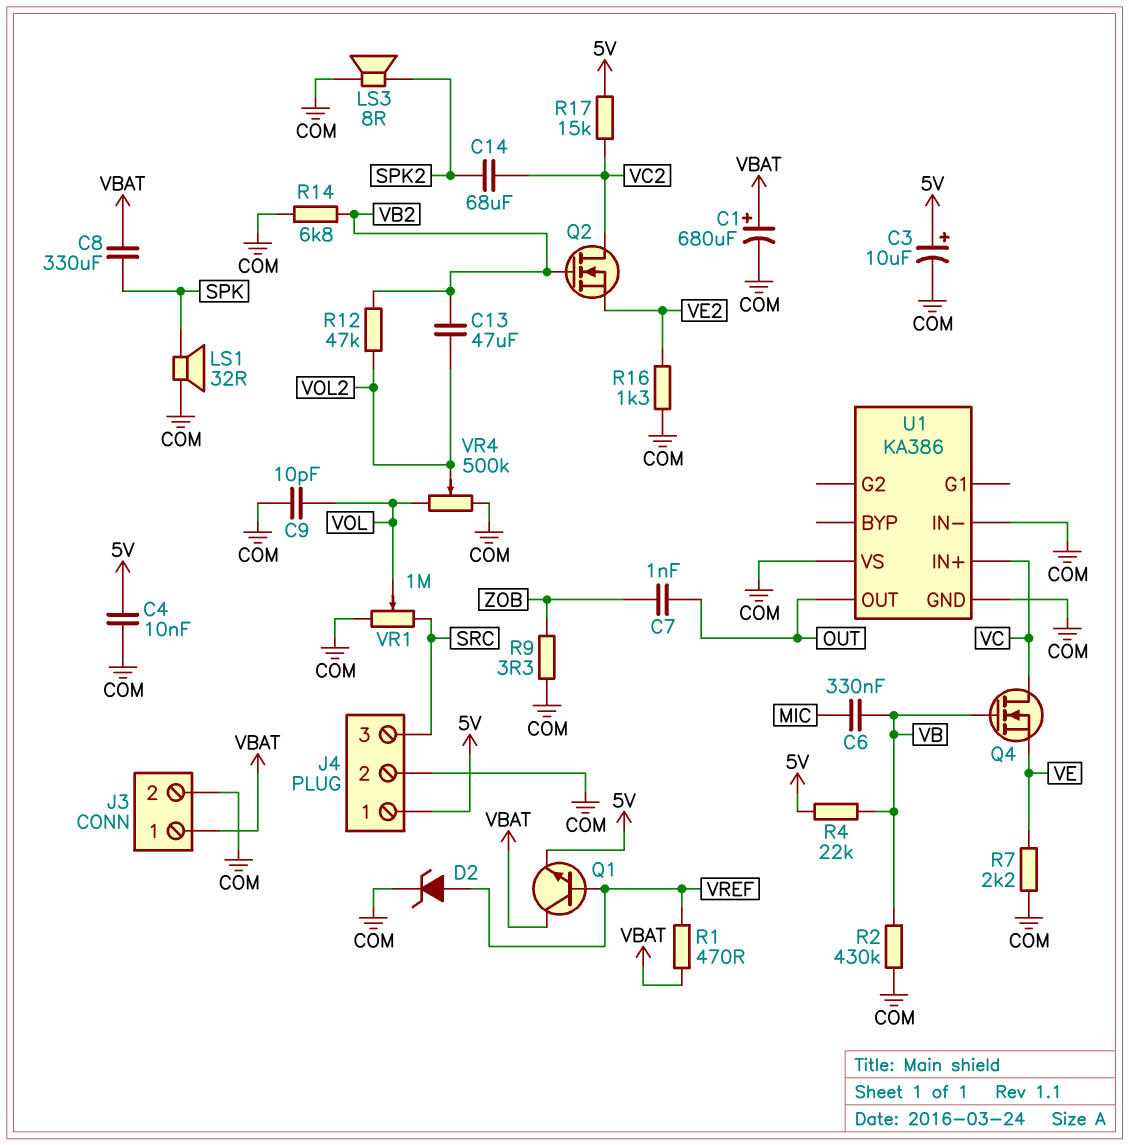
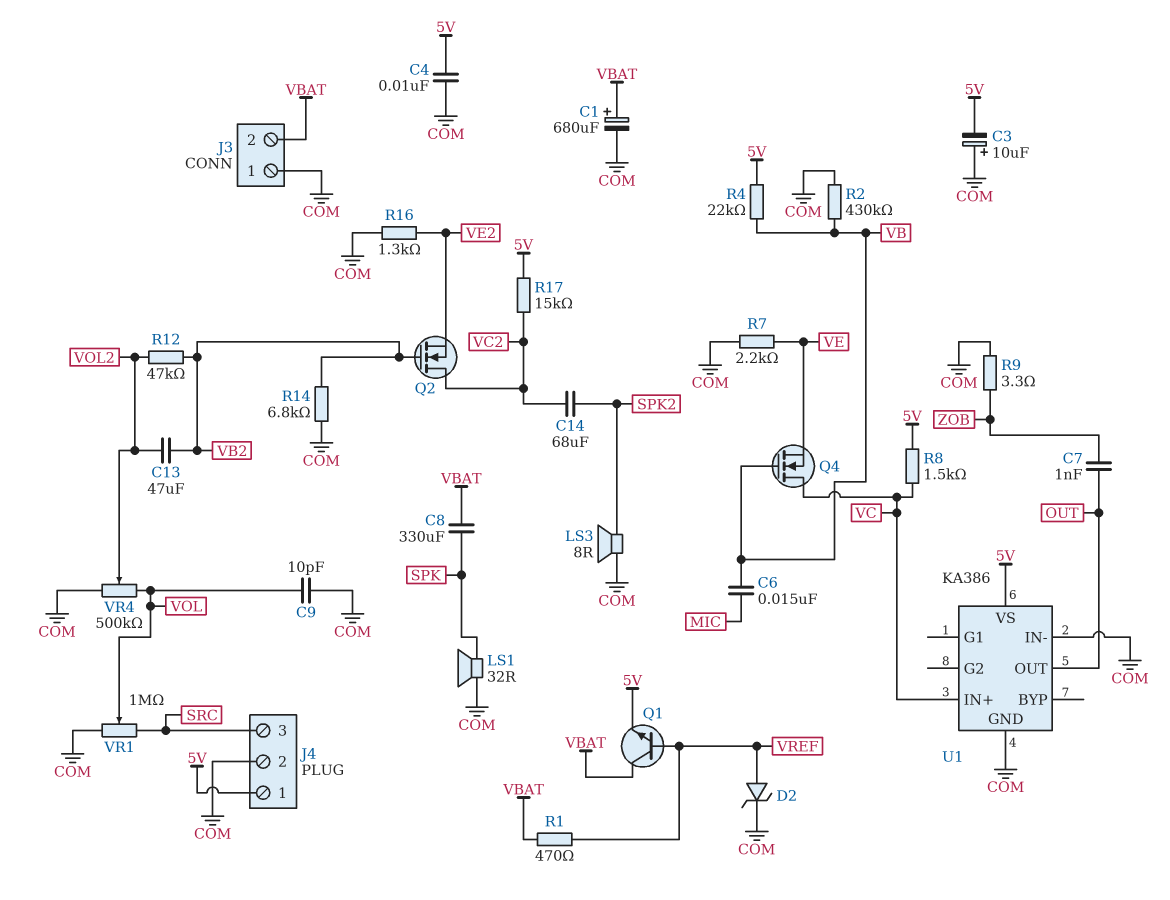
C3: 10uF (plus 5V, minus COM) -> 10uF (plus COM, minus 5V)
C6: 330nF (MIC, VB) -> 15nF (MIC, VB)
J3 pin 1: VBAT -> COM
J3 pin 2: COM -> VBAT
R8: none -> 1.5k (5V, VC)
U1 pin VS: COM -> 5V

